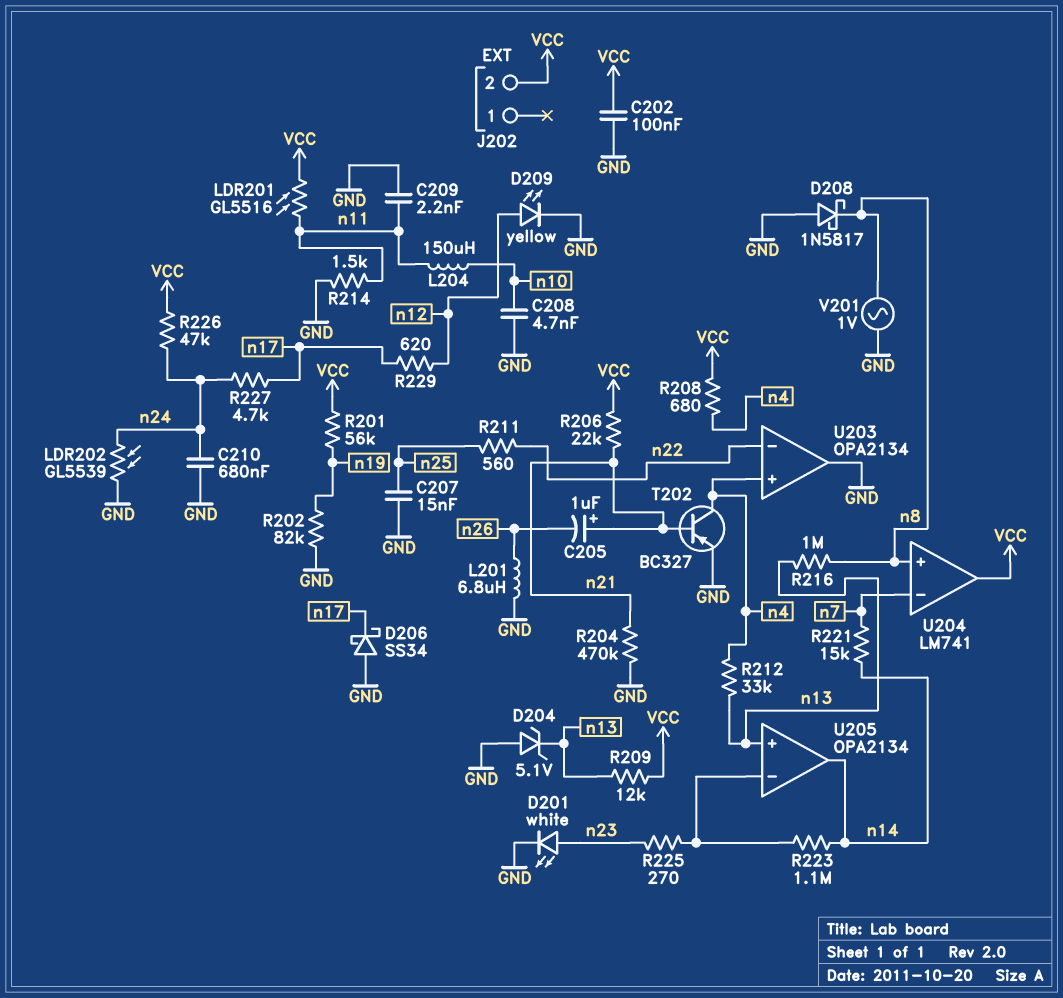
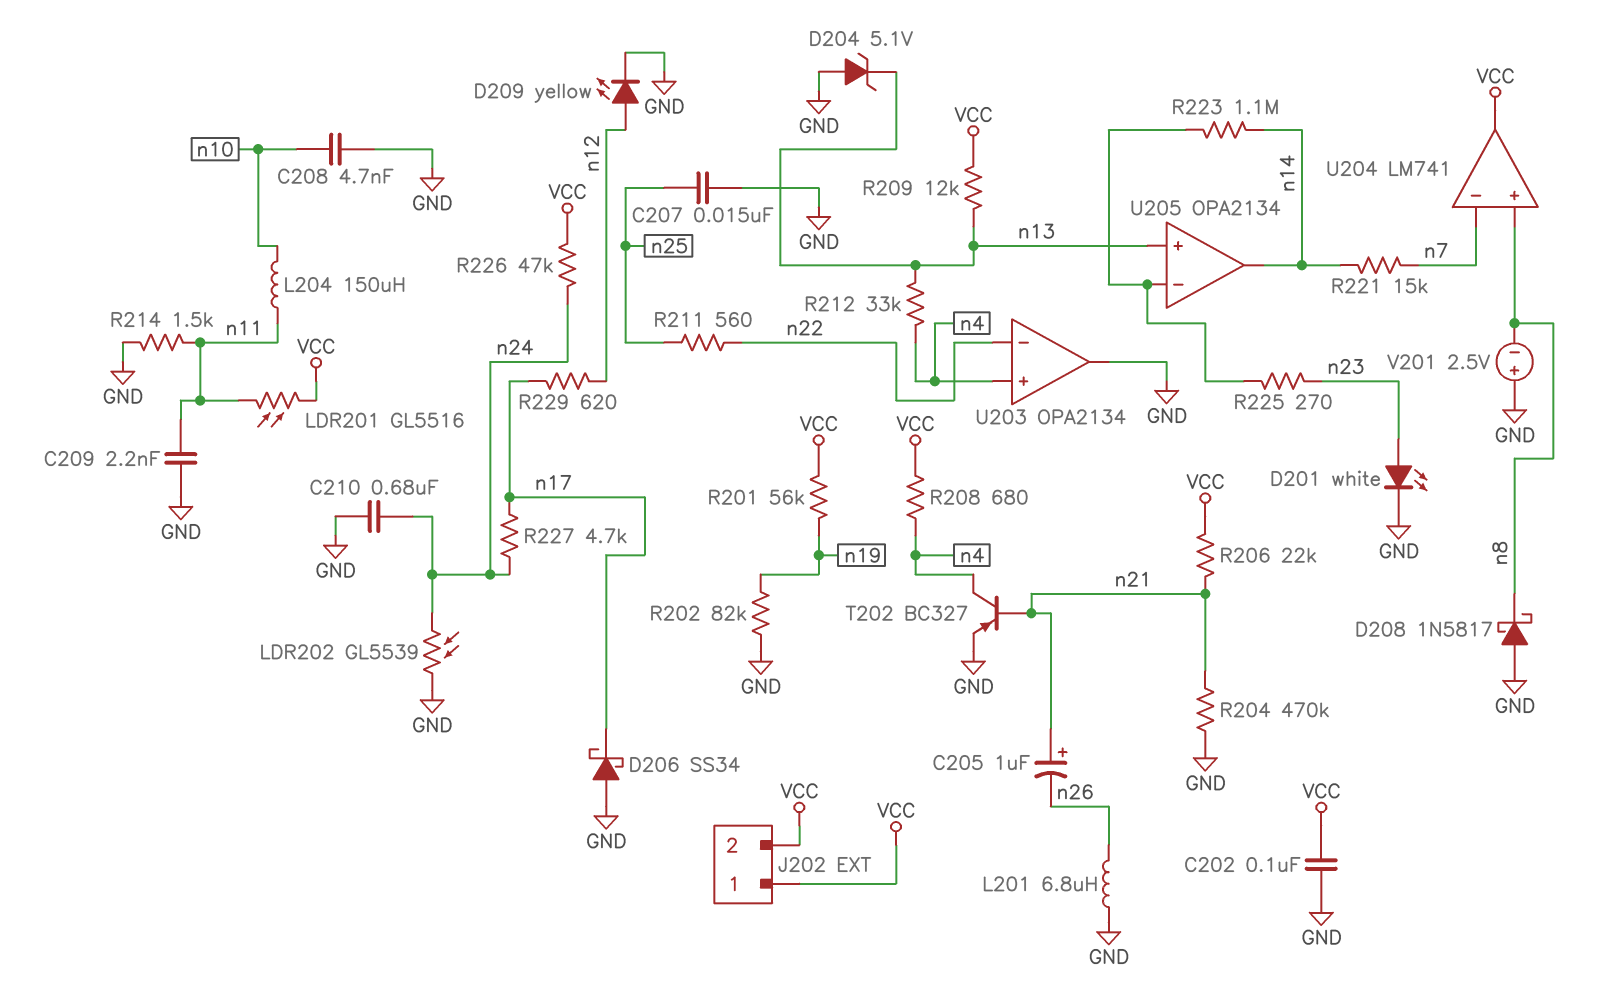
J202 pin 1: none -> VCC
R216: 1M (n8, n13) -> none
V201: AC 1V (GND, n8) -> 2.5V (plus GND, minus n8)

